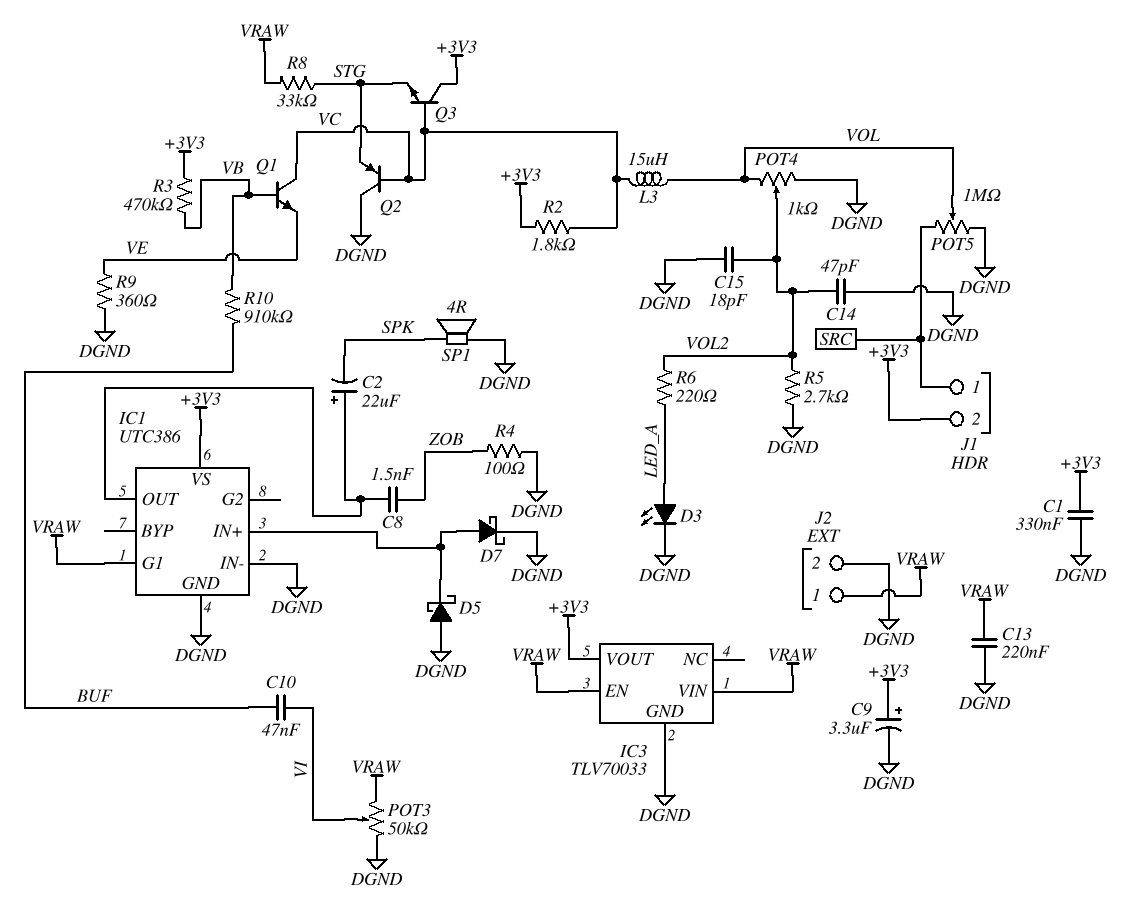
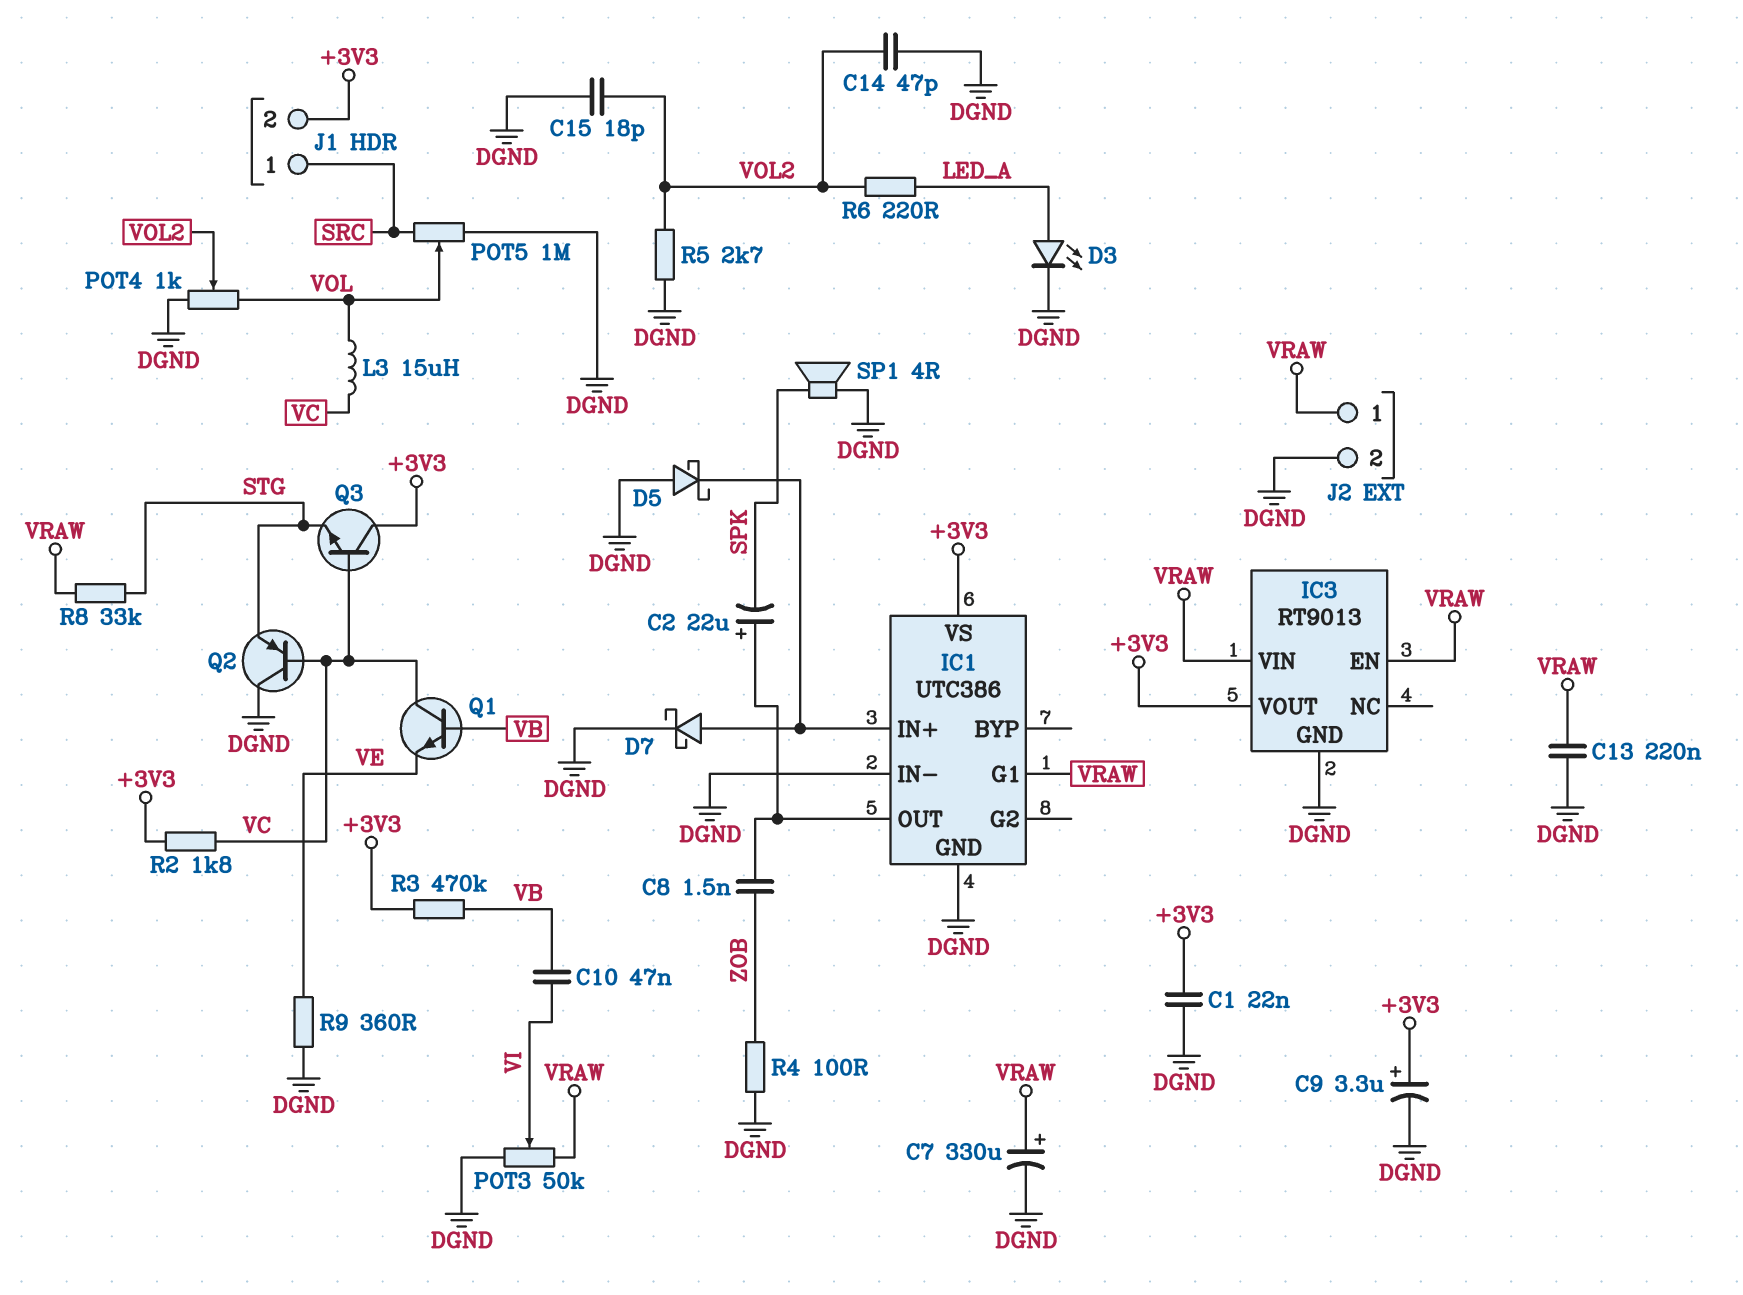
C1: 330nF (+3V3, DGND) -> 22nF (+3V3, DGND)
C7: none -> 330uF (plus VRAW, minus DGND)
C10: 47nF (BUF, VI) -> 47nF (VB, VI)
IC3: TLV70033 -> RT9013
R10: 910k (BUF, VB) -> none

